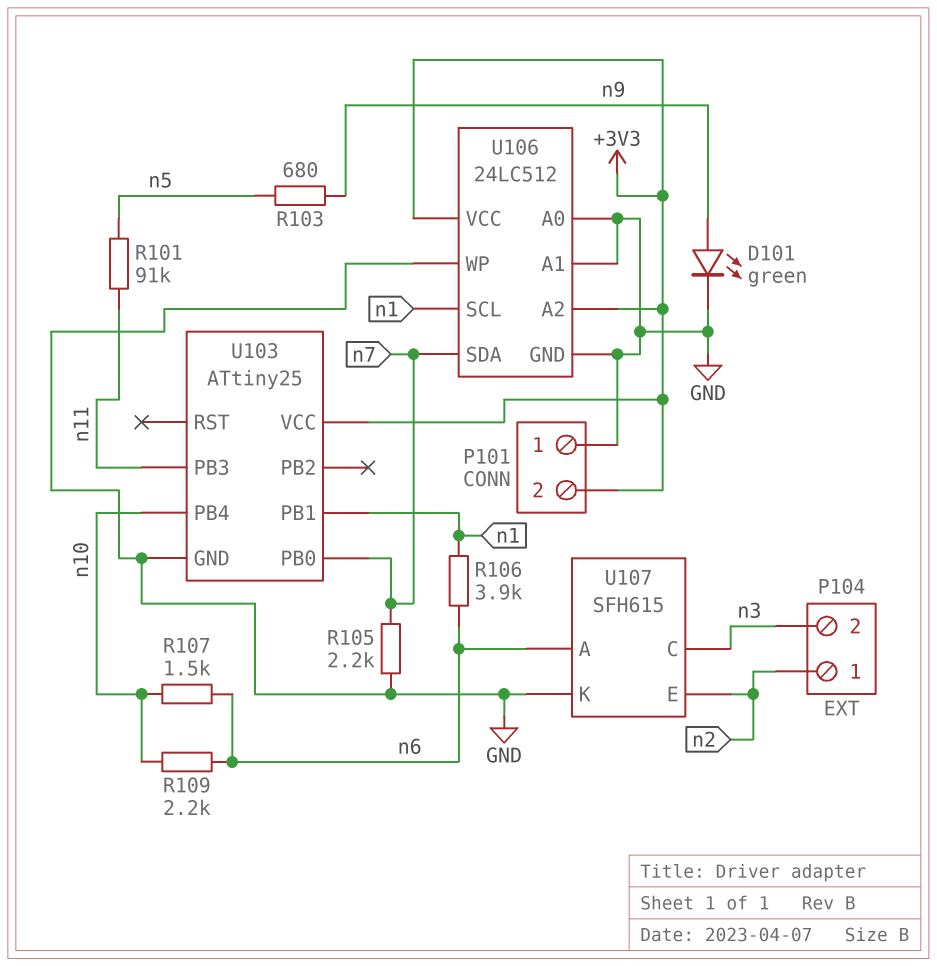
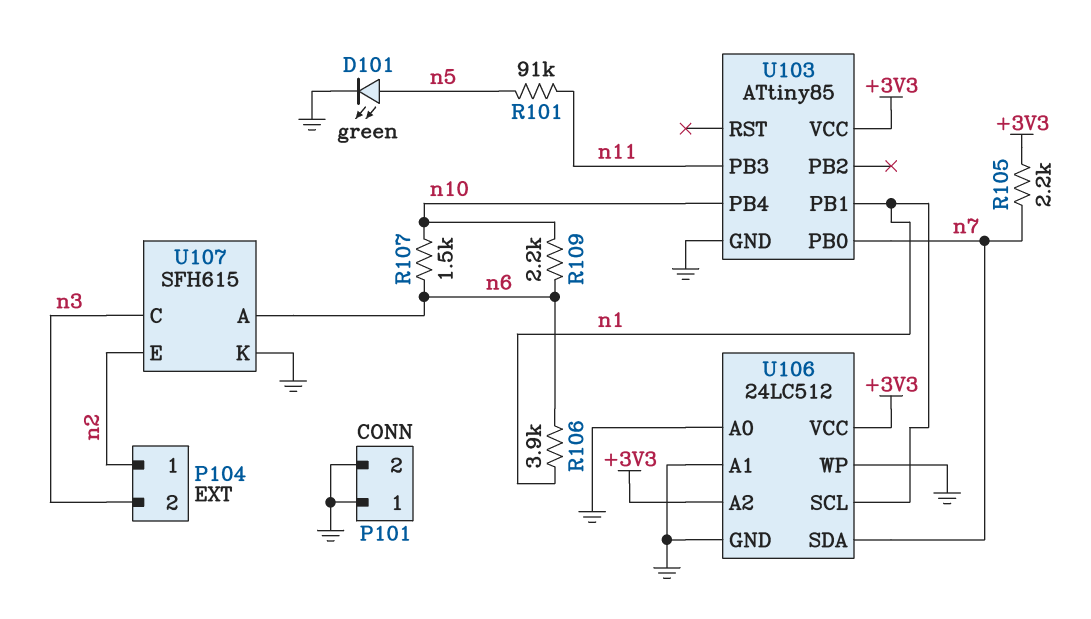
D101: LED green (A n9, K GND) -> LED green (A n5, K GND)
P101 pin 2: +3V3 -> GND
R103: 680 (n5, n9) -> none
R105: 2.2k (GND, n7) -> 2.2k (+3V3, n7)
U103: ATtiny25 -> ATtiny85

